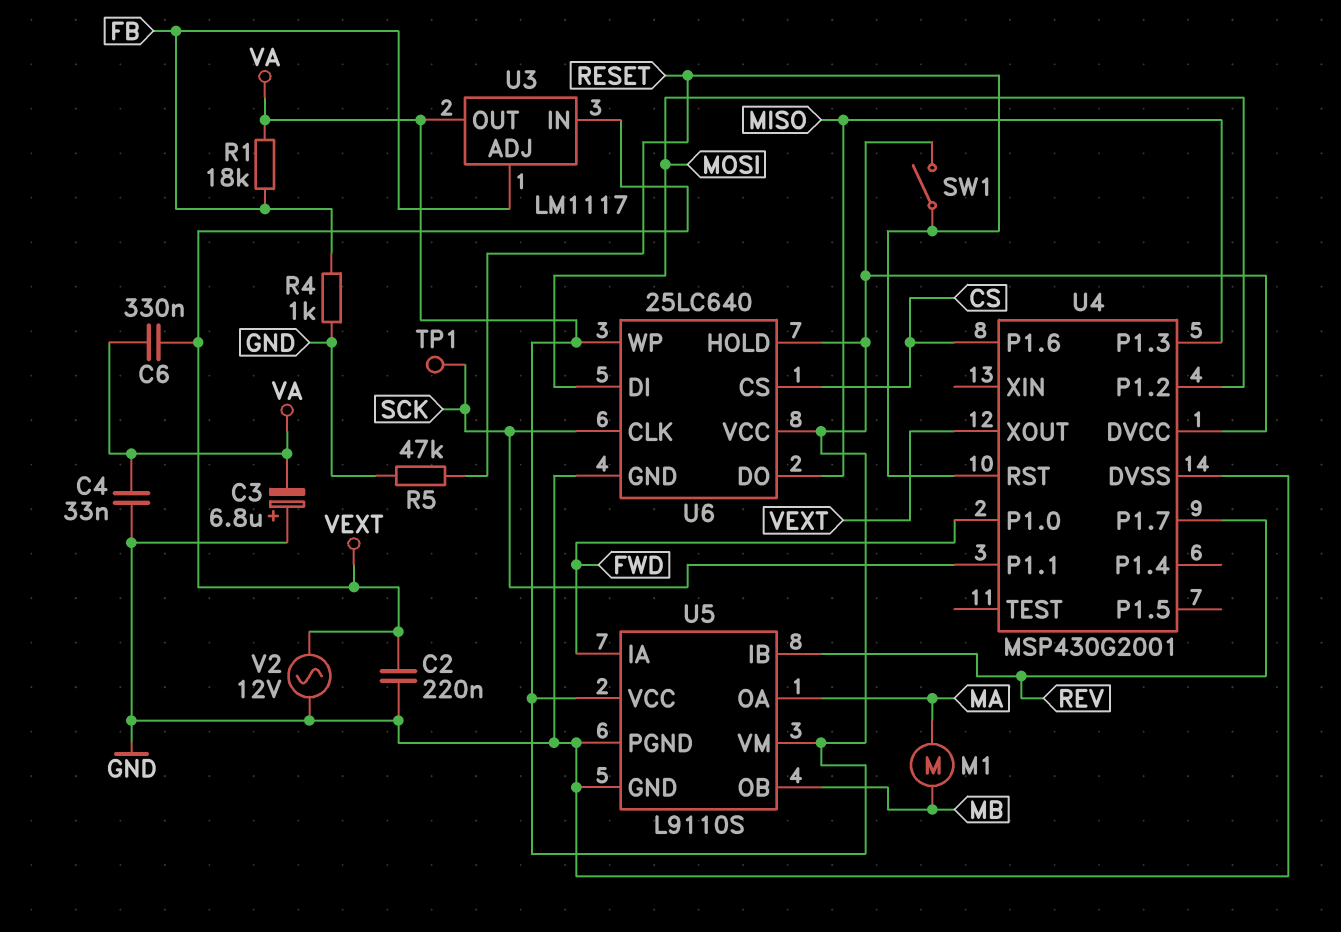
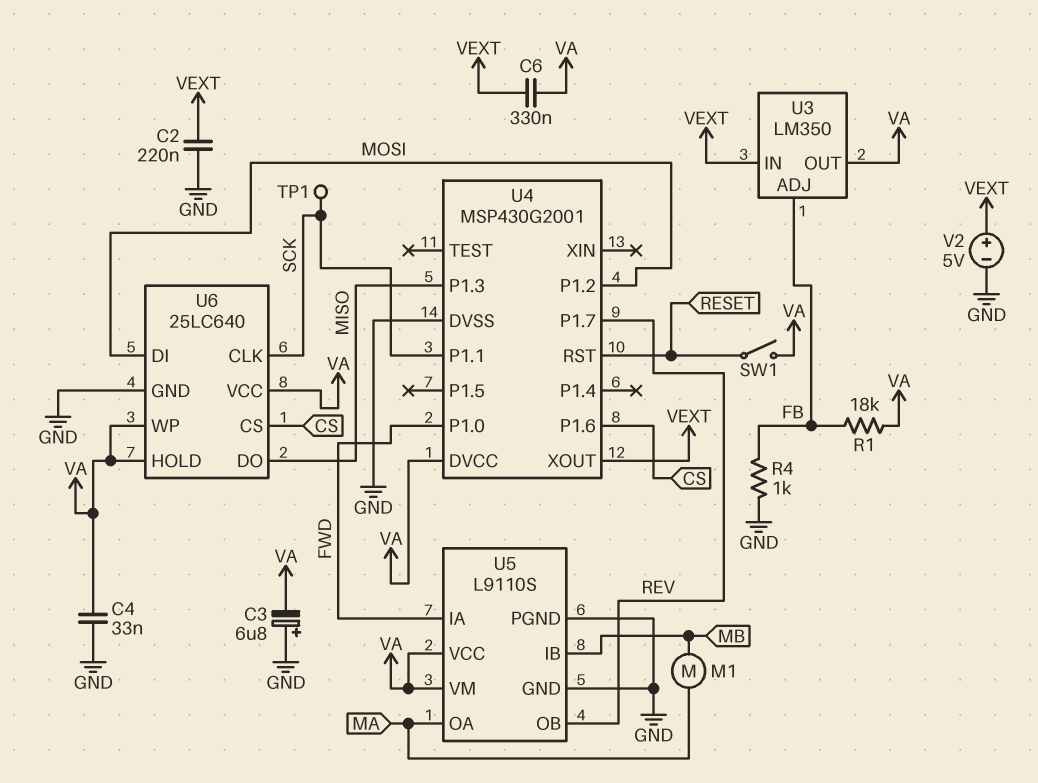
R5: 47k (GND, RESET) -> none
U3: LM1117 -> LM350
U5 pin IB: REV -> MB
U5 pin OB: MB -> REV
V2: AC 12V (GND, VEXT) -> 5V (plus VEXT, minus GND)

